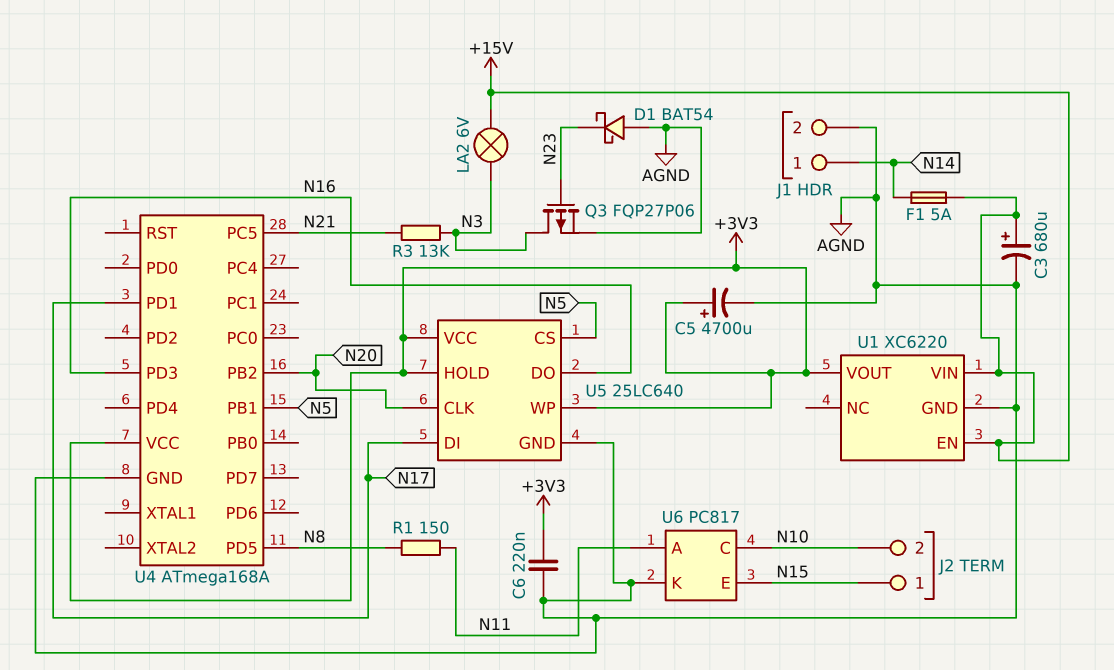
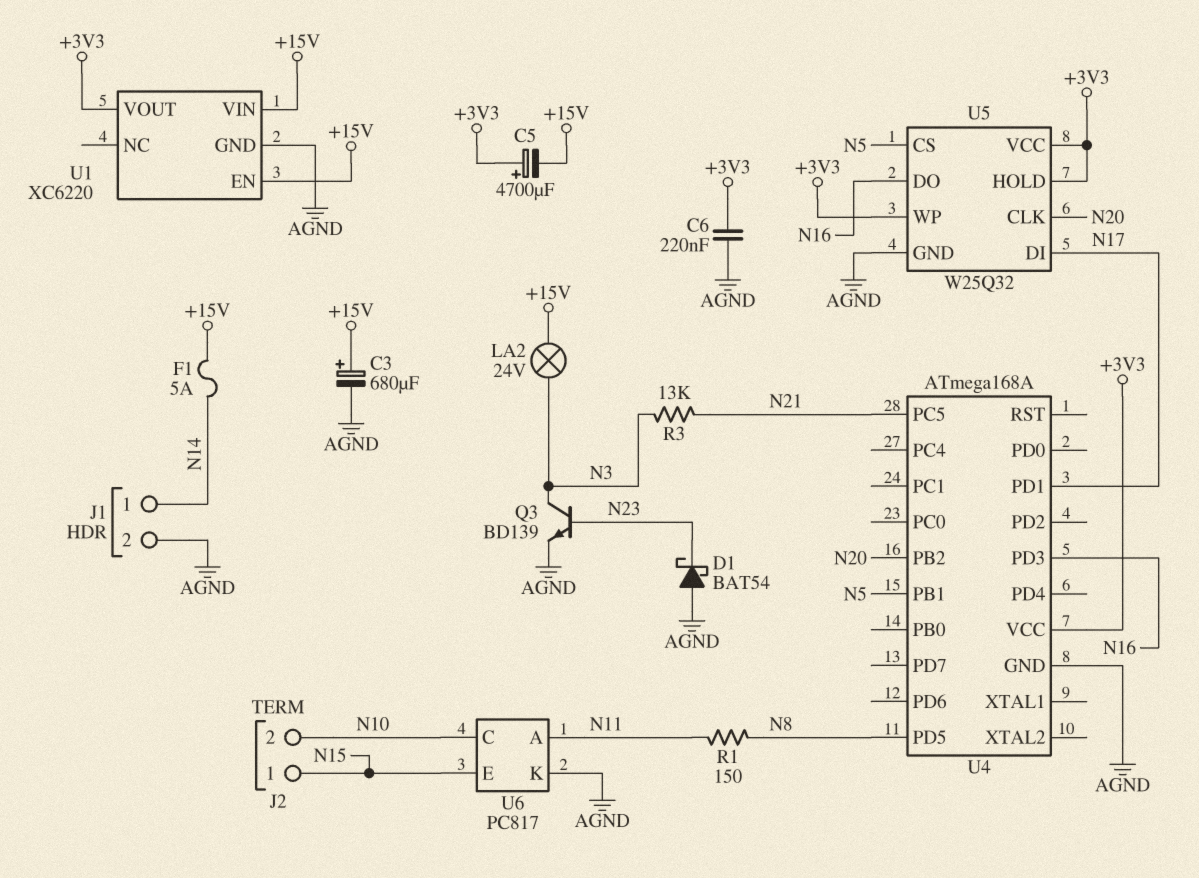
C5: 4700uF (plus +3V3, minus AGND) -> 4700uF (plus +3V3, minus +15V)
LA2: lamp 6V (+15V, N3) -> lamp 24V (+15V, N3)
Q3: PMOS FQP27P06 (G N23, D N3, S AGND) -> NPN BD139 (B N23, C N3, E AGND)
U5: 25LC640 -> W25Q32

